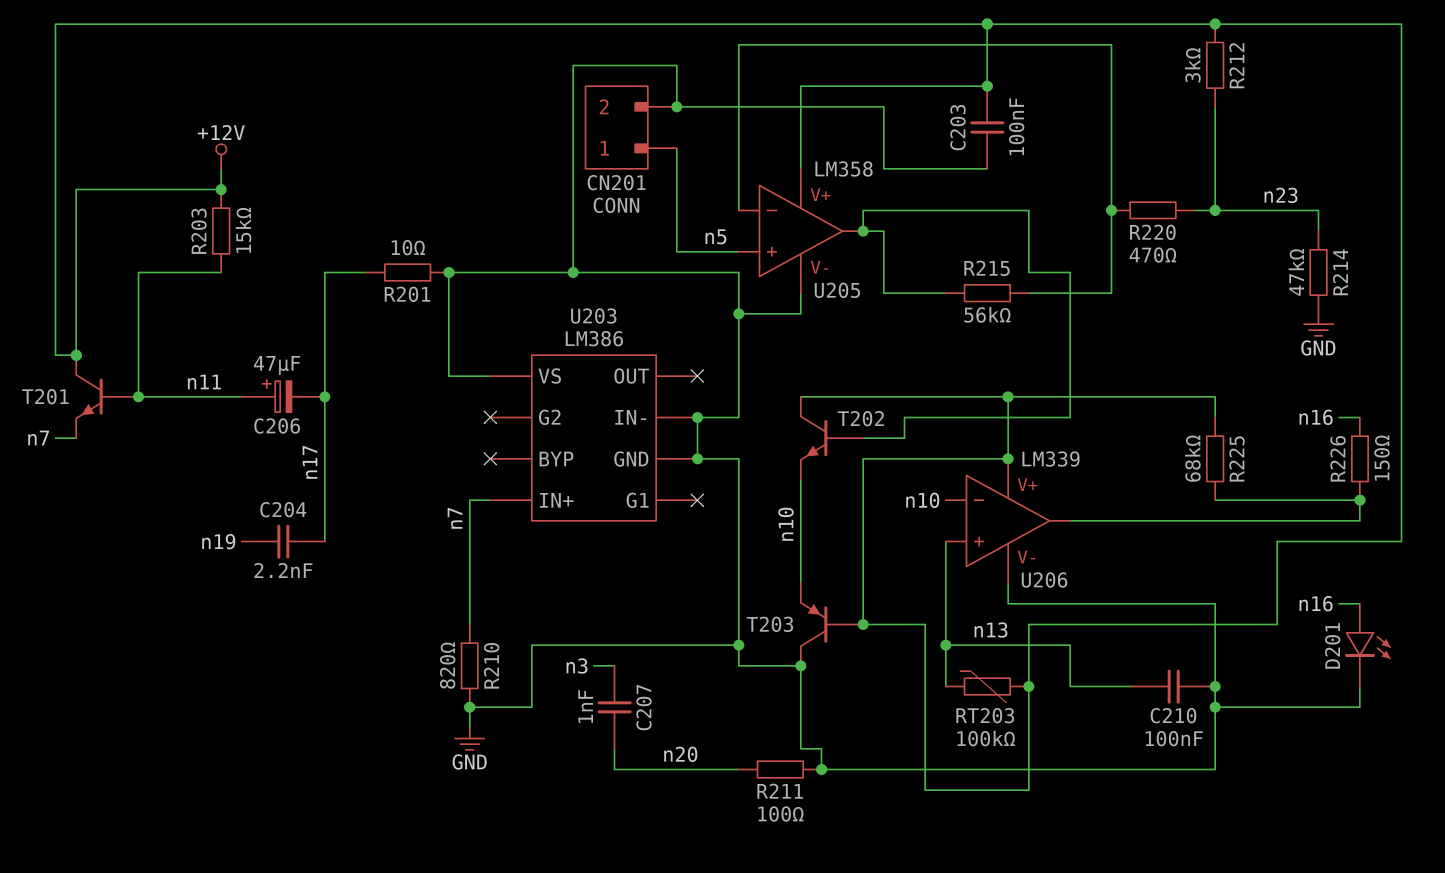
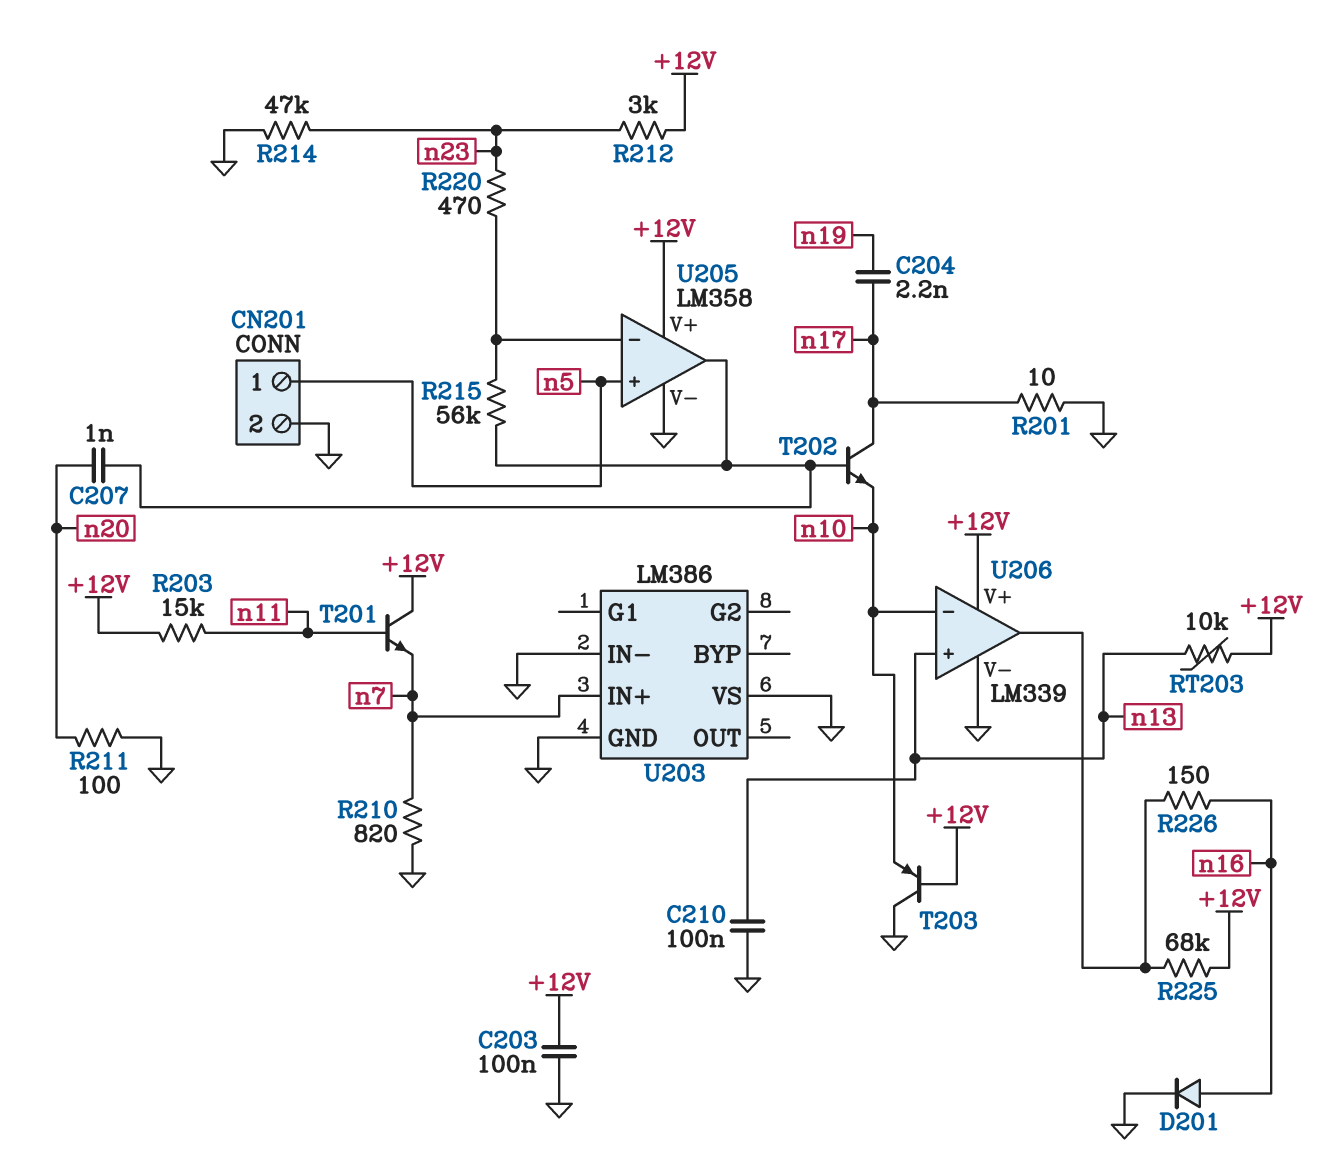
C206: 47uF (plus n11, minus n17) -> none
C207: 1nF (n3, n20) -> 1nF (U205/out, n20)
D201: LED (A n16, K GND) -> diode (A n16, K GND)
RT203: 100k (+12V, n13) -> 10k (+12V, n13)
T202: NPN (B U205/out, C +12V, E n10) -> NPN (B U205/out, C n17, E n10)

